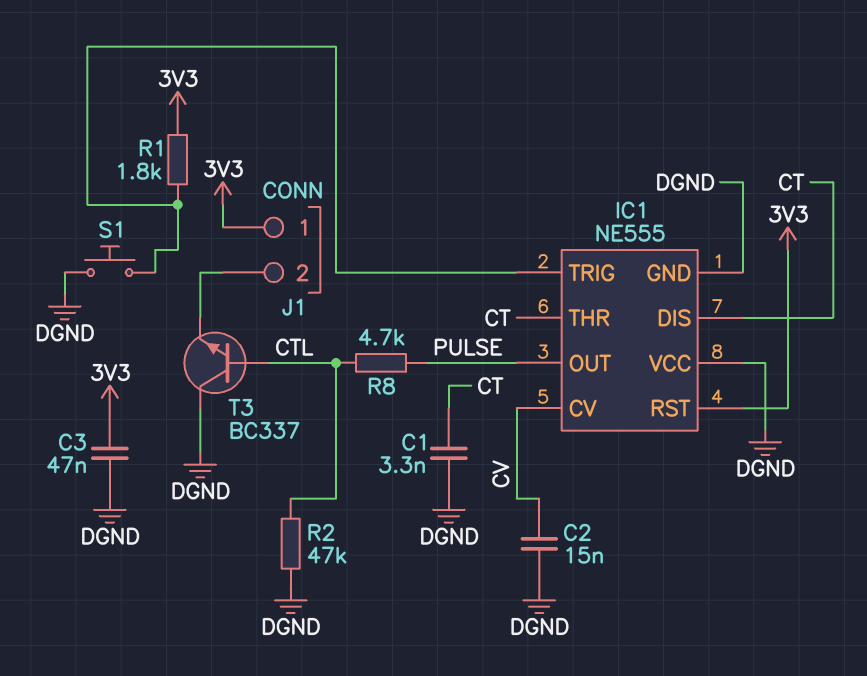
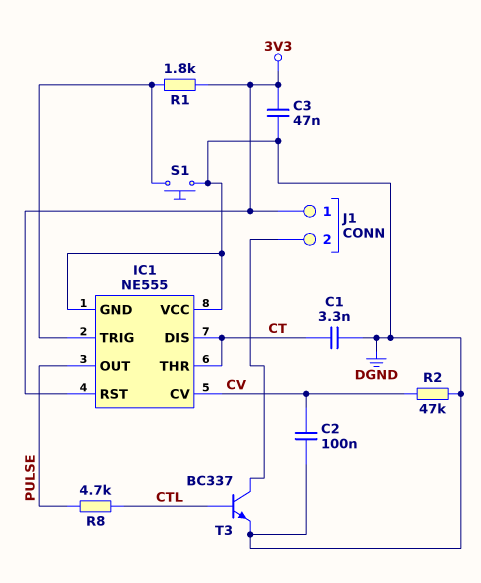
C2: 15nF (CV, DGND) -> 100nF (CV, DGND)
R2: 47k (CTL, DGND) -> 47k (CV, DGND)
T3: NPN BC337 (B CTL, C DGND, E J1/2) -> NPN BC337 (B CTL, C J1/2, E DGND)

